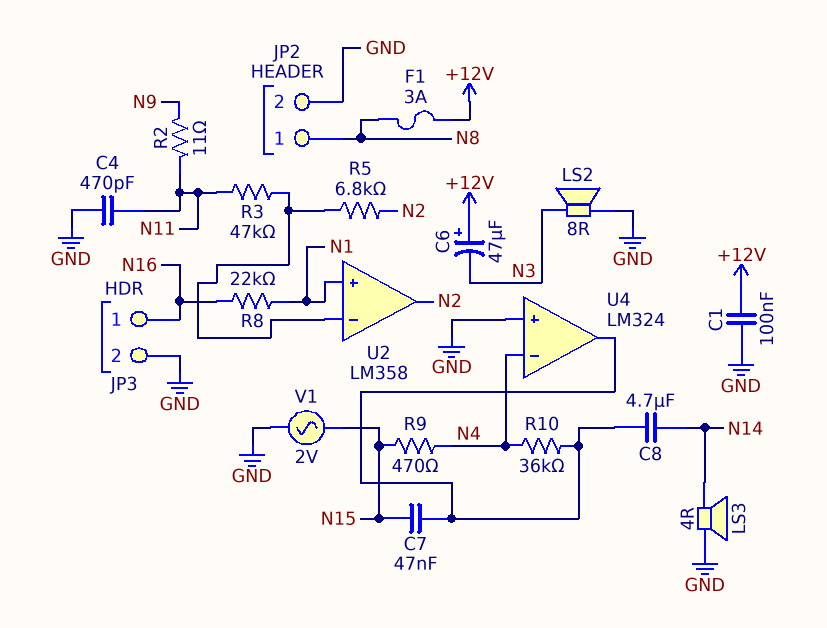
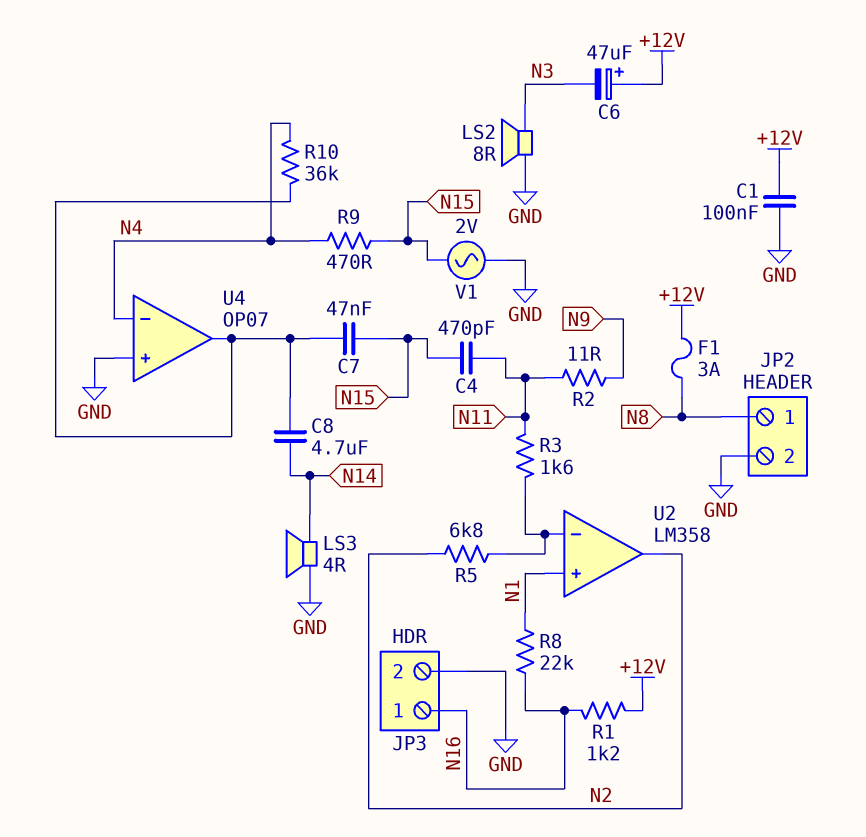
C4: 470pF (GND, N11) -> 470pF (N11, N15)
R1: none -> 1.2k (+12V, N16)
R3: 47k (N11, U2/in-) -> 1.6k (N11, U2/in-)
U4: LM324 -> OP07

